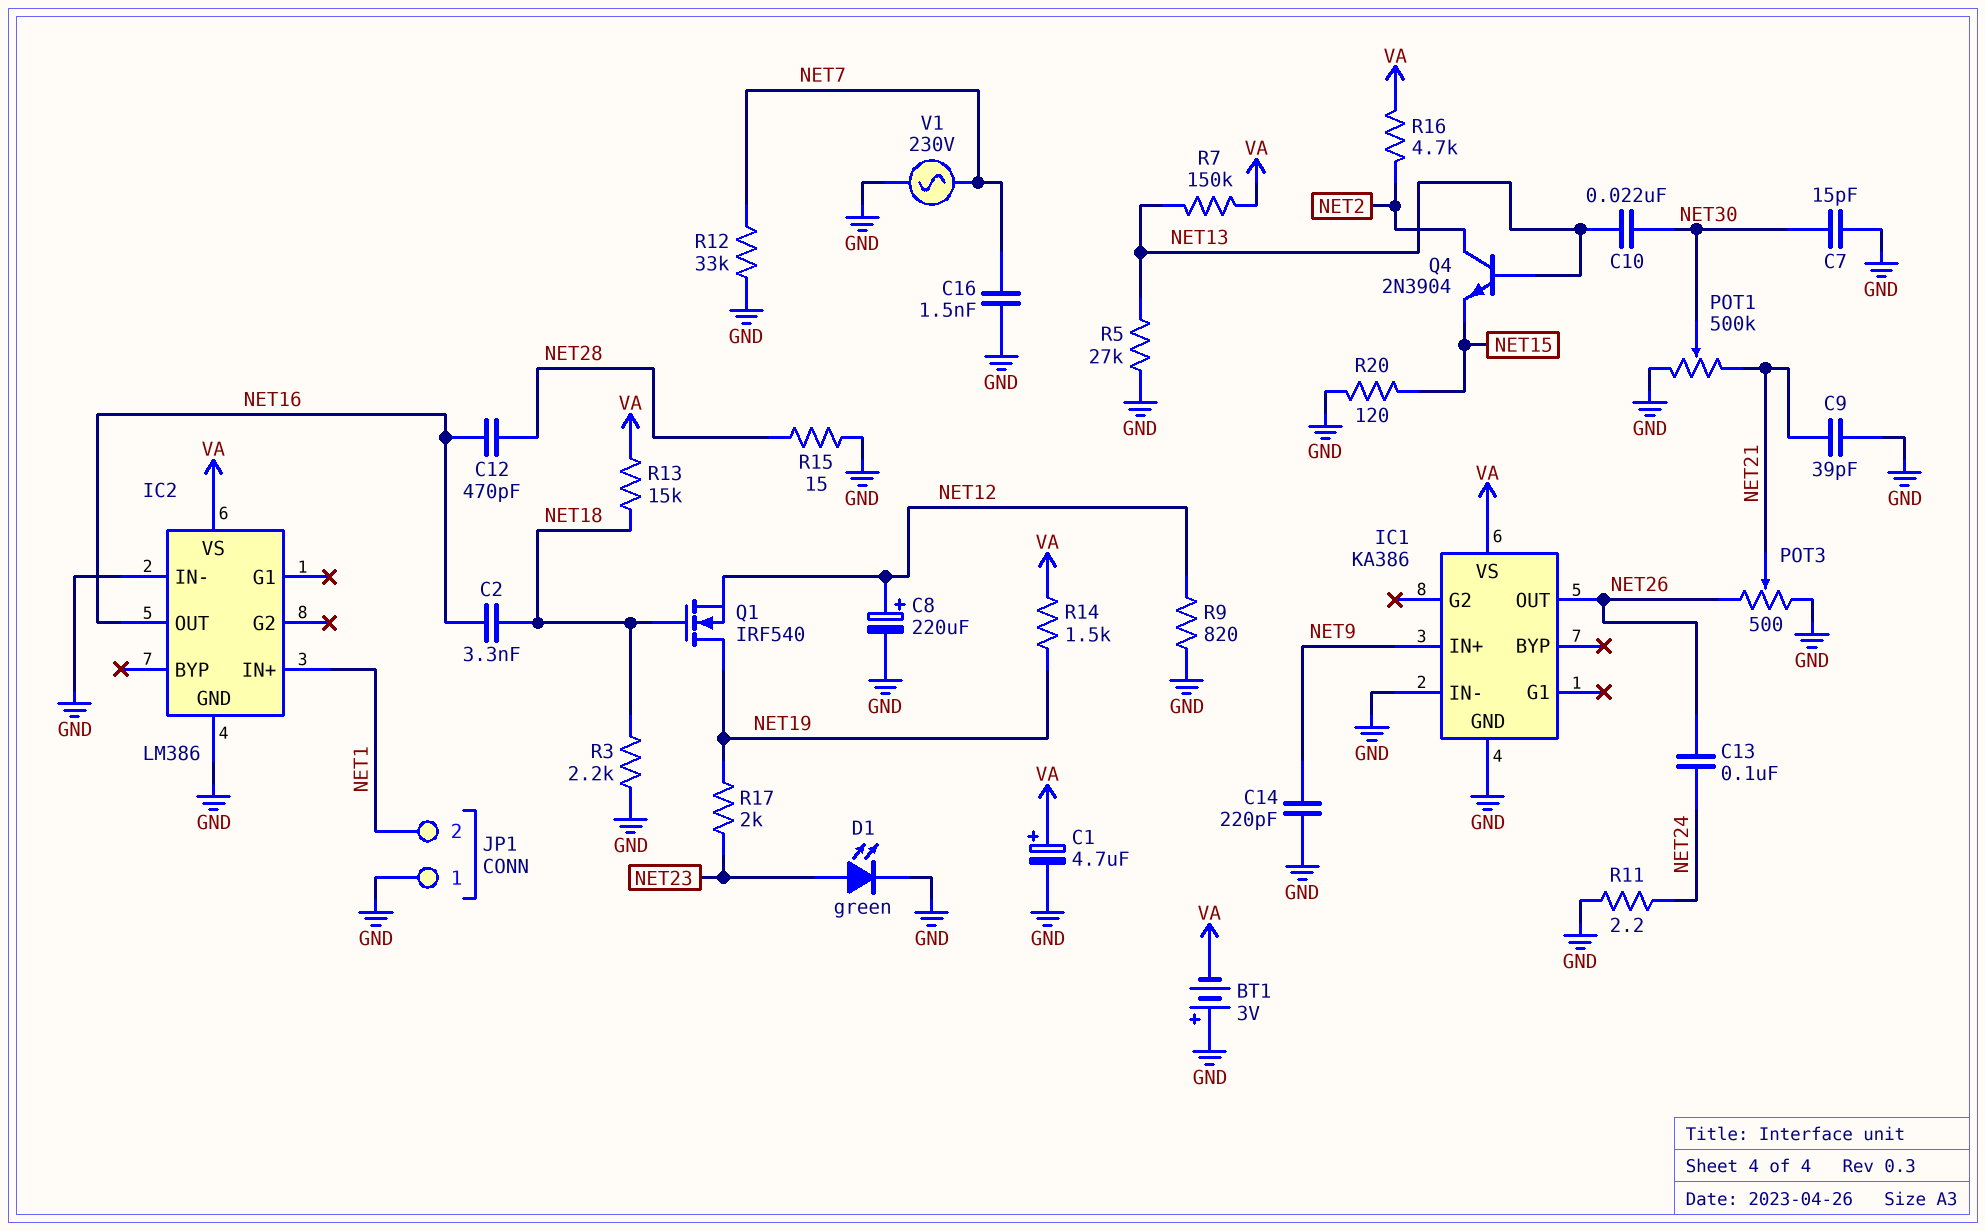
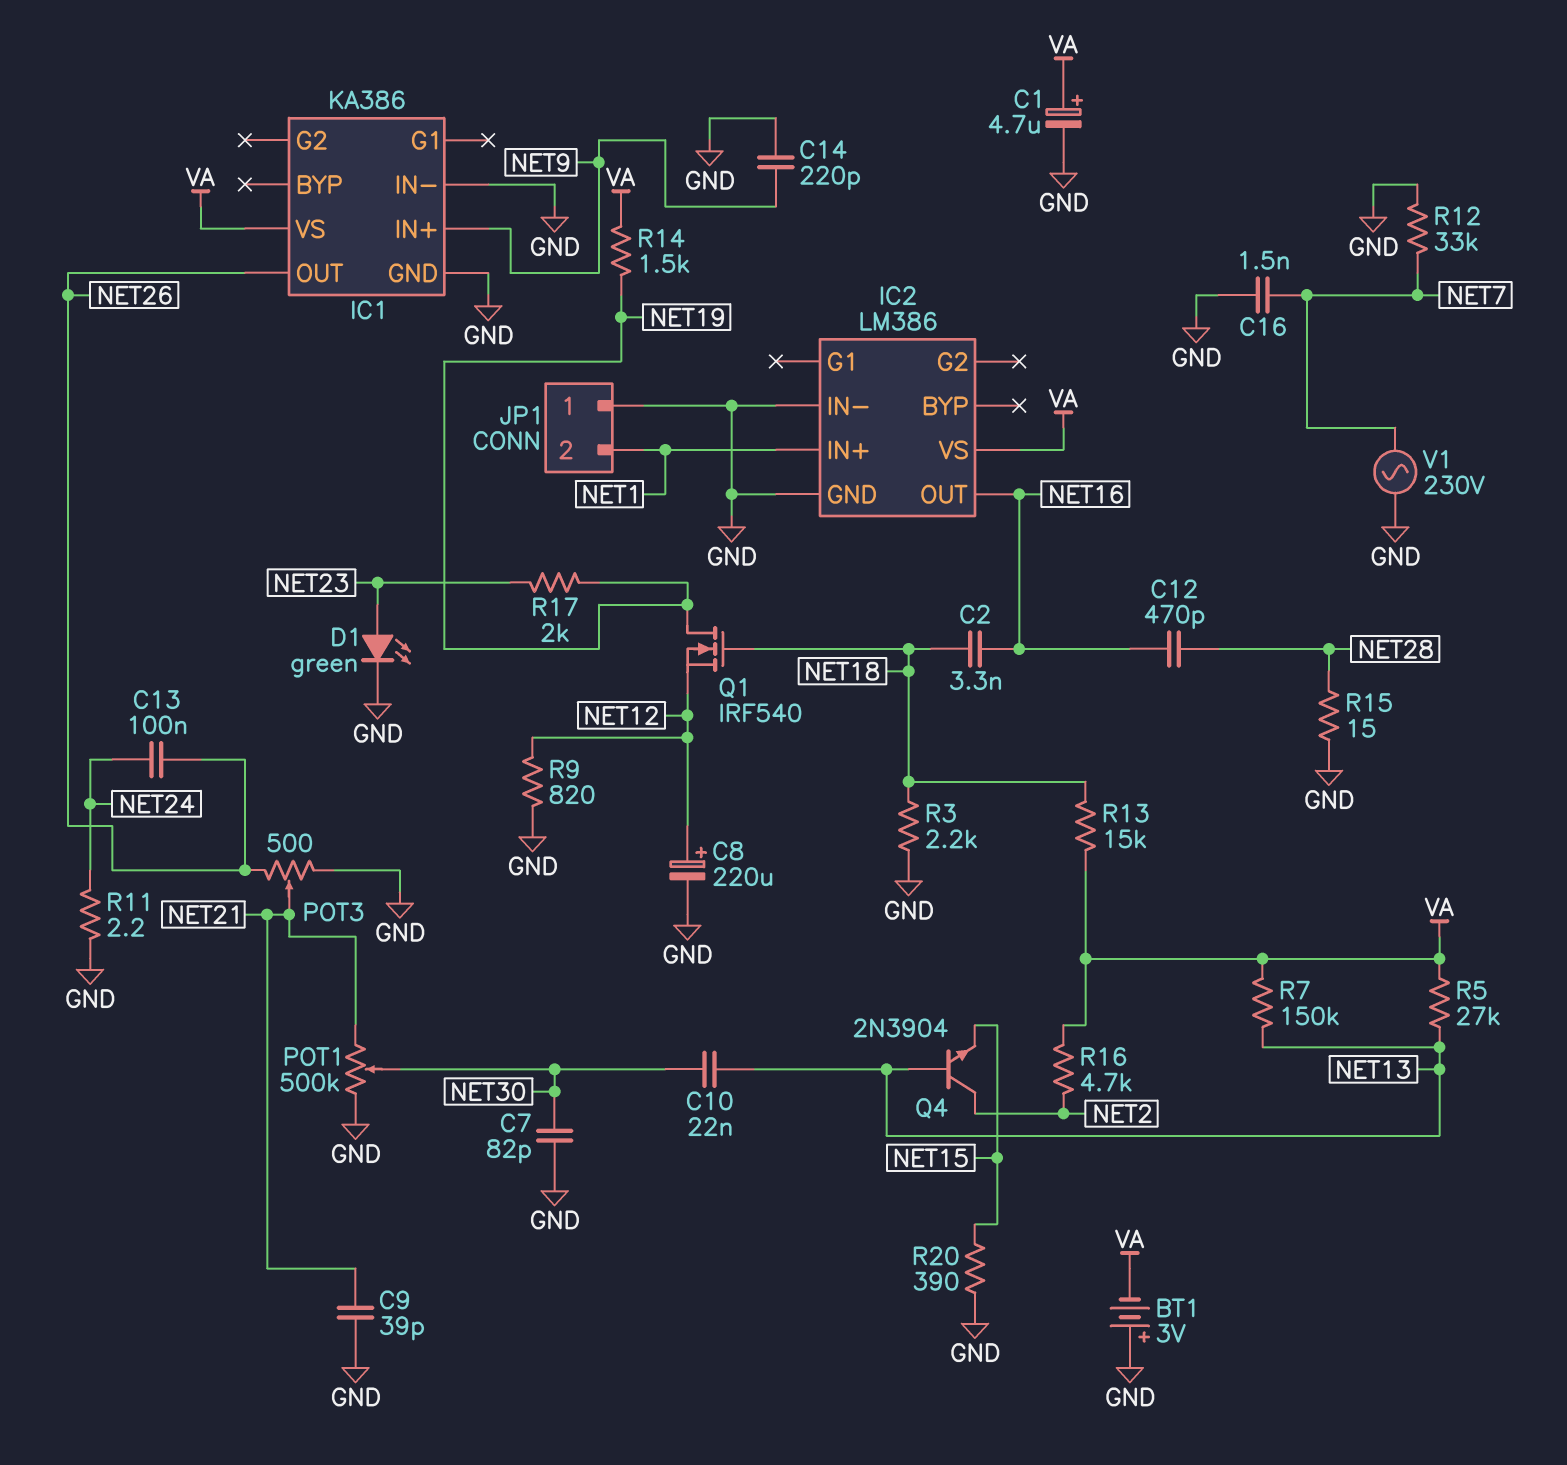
C7: 15pF (GND, NET30) -> 82pF (GND, NET30)
R5: 27k (GND, NET13) -> 27k (NET13, VA)
R20: 120 (GND, NET15) -> 390 (GND, NET15)

